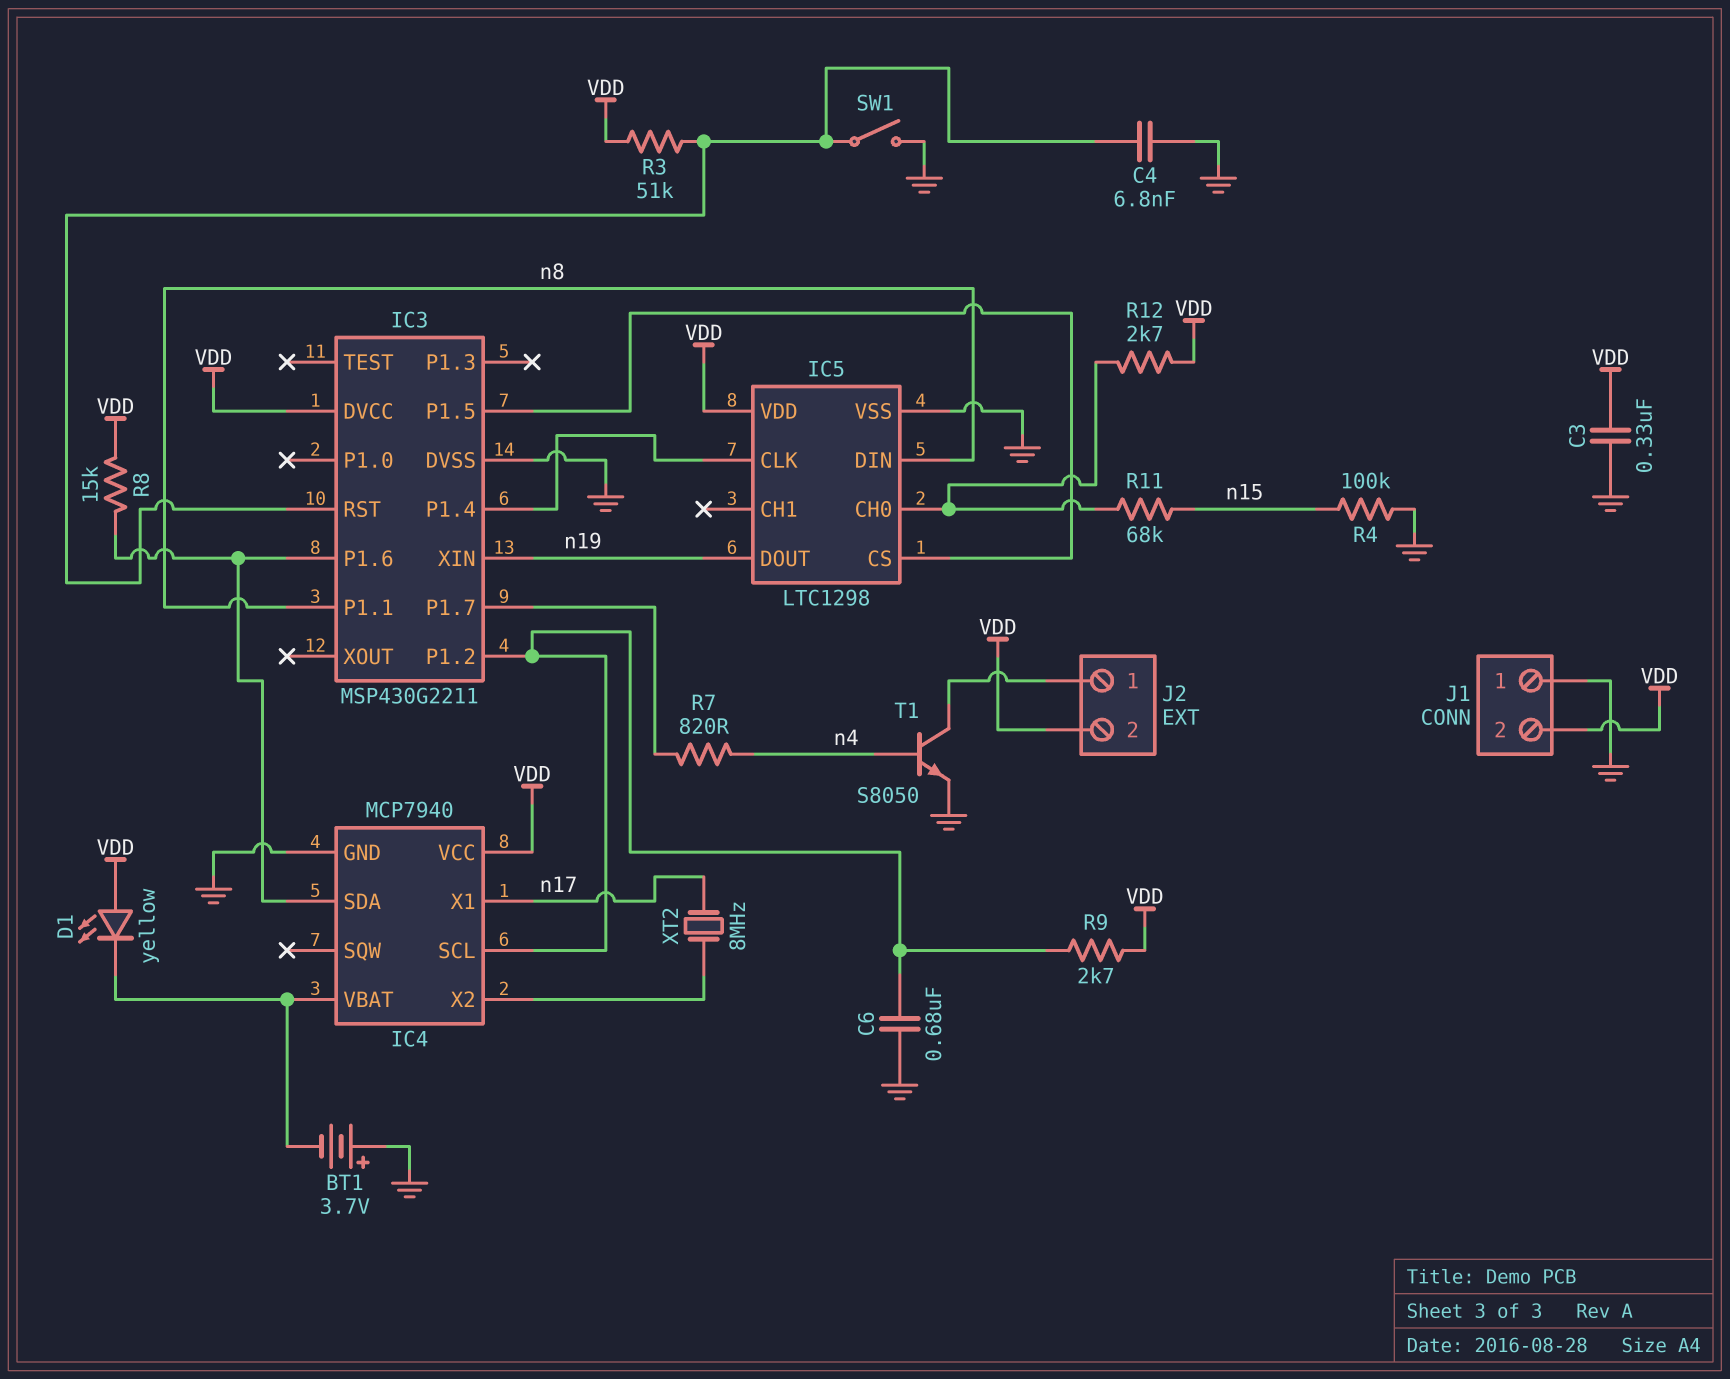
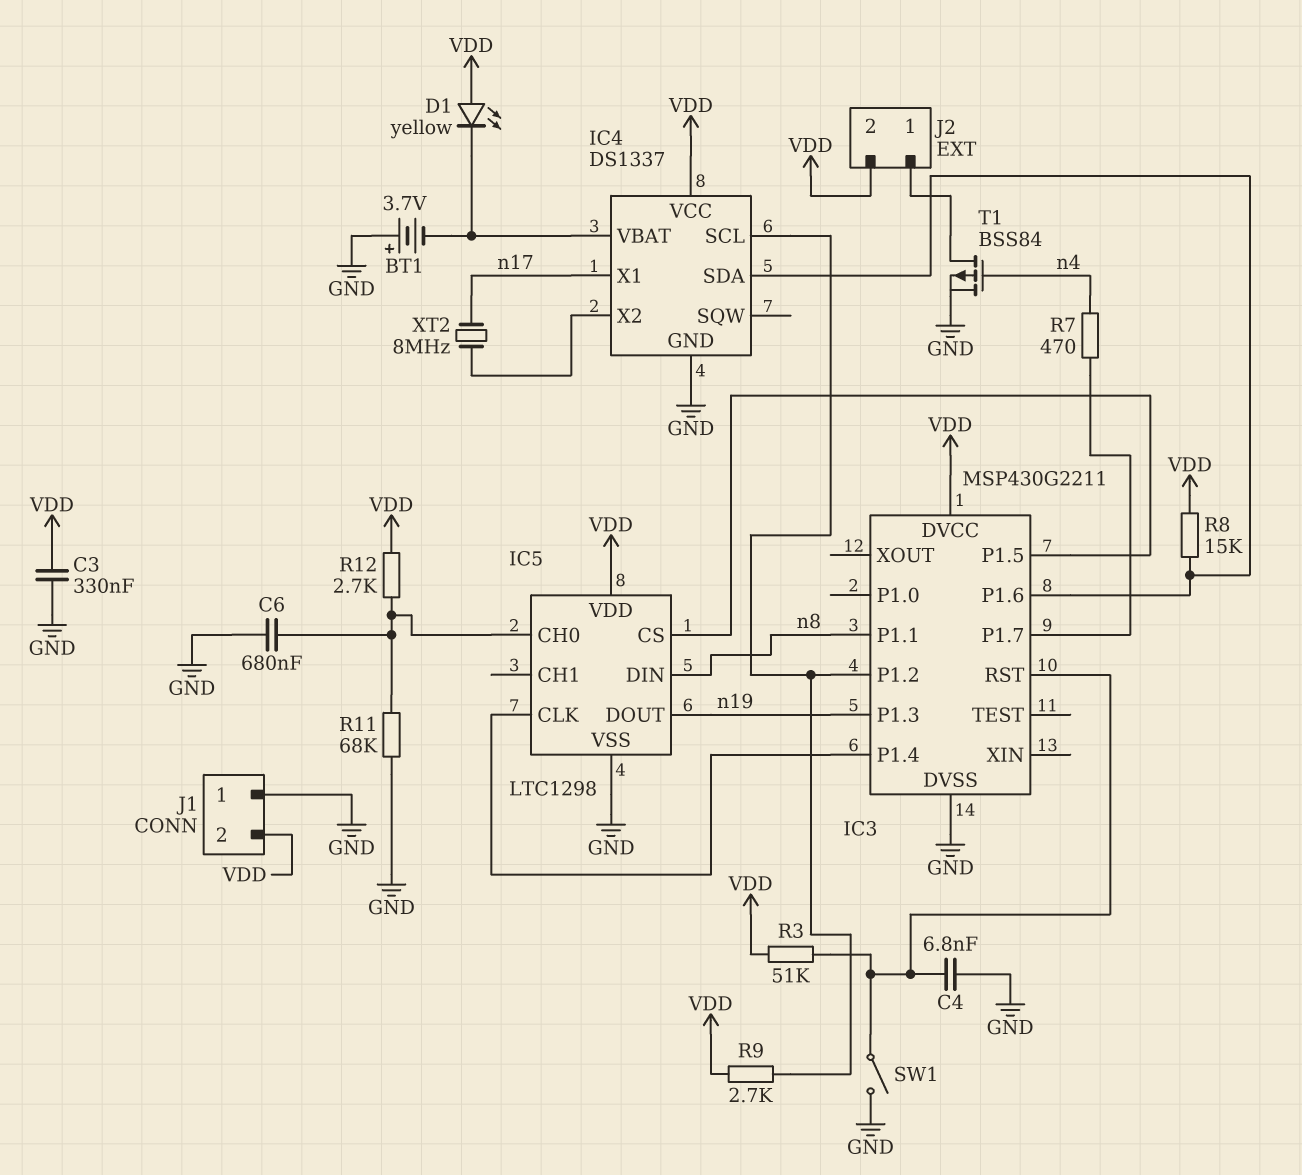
C6: 680nF (GND, IC3/P1.2) -> 680nF (GND, IC5/CH0)
IC3 pin P1.3: none -> n19
IC3 pin XIN: n19 -> none
IC4: MCP7940 -> DS1337
R4: 100k (GND, n15) -> none
R7: 820 (IC3/P1.7, n4) -> 470 (IC3/P1.7, n4)
R11: 68k (IC5/CH0, n15) -> 68k (GND, IC5/CH0)
T1: NPN S8050 (B n4, C J2/1, E GND) -> PMOS BSS84 (G n4, D J2/1, S GND)

